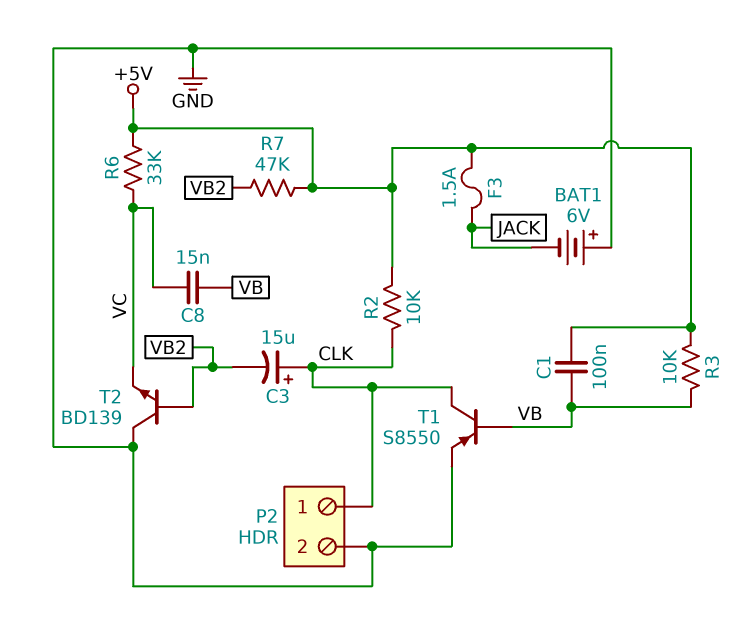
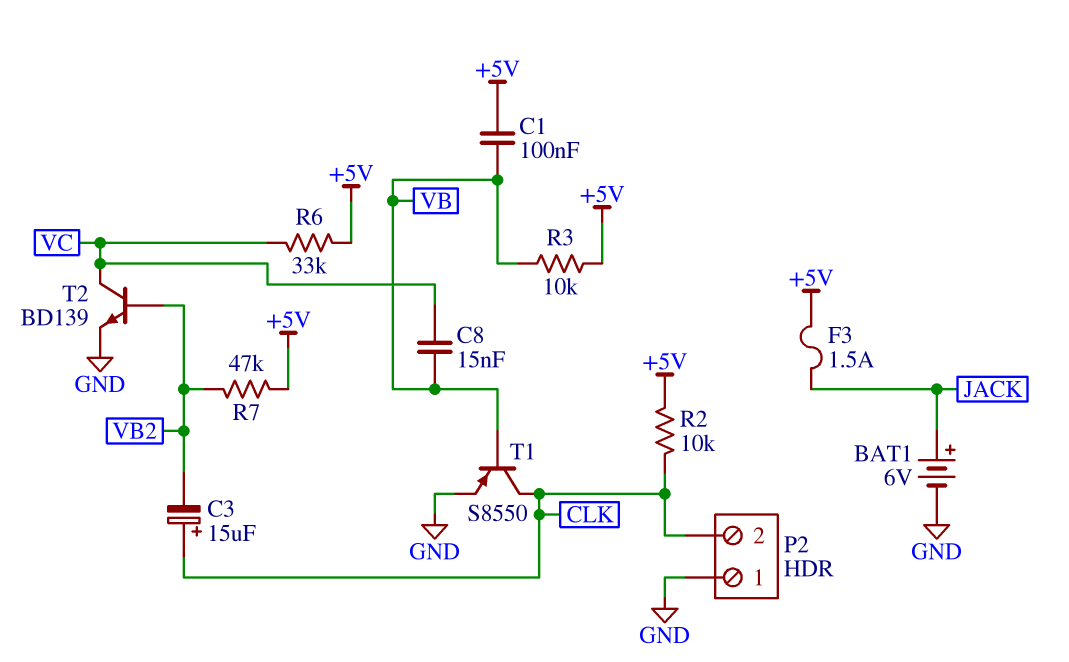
BAT1: 6V (plus GND, minus JACK) -> 6V (plus JACK, minus GND)
P2 pin 1: CLK -> GND
P2 pin 2: GND -> CLK
T2: NPN BD139 (B VB2, C GND, E VC) -> NPN BD139 (B VB2, C VC, E GND)

